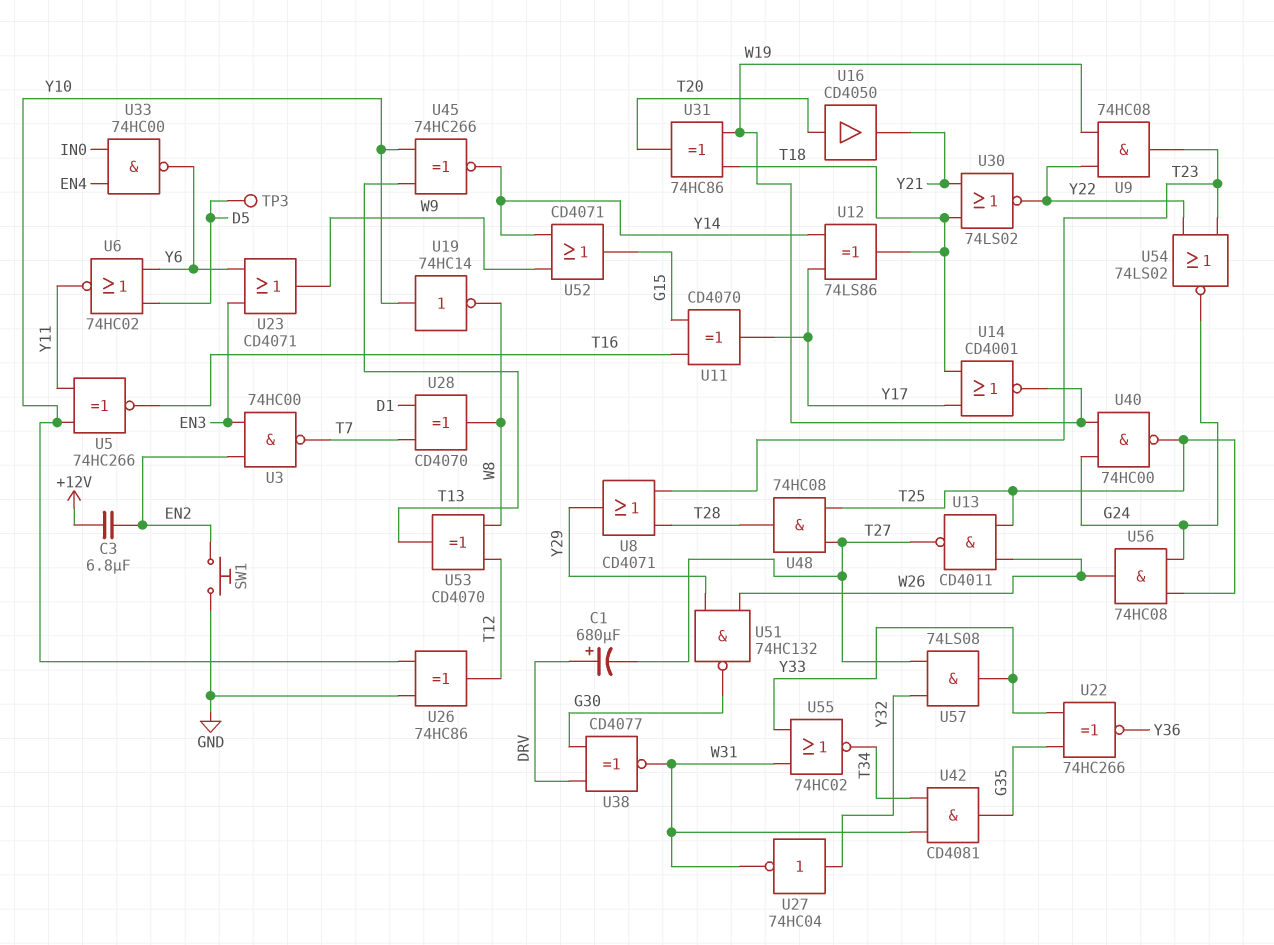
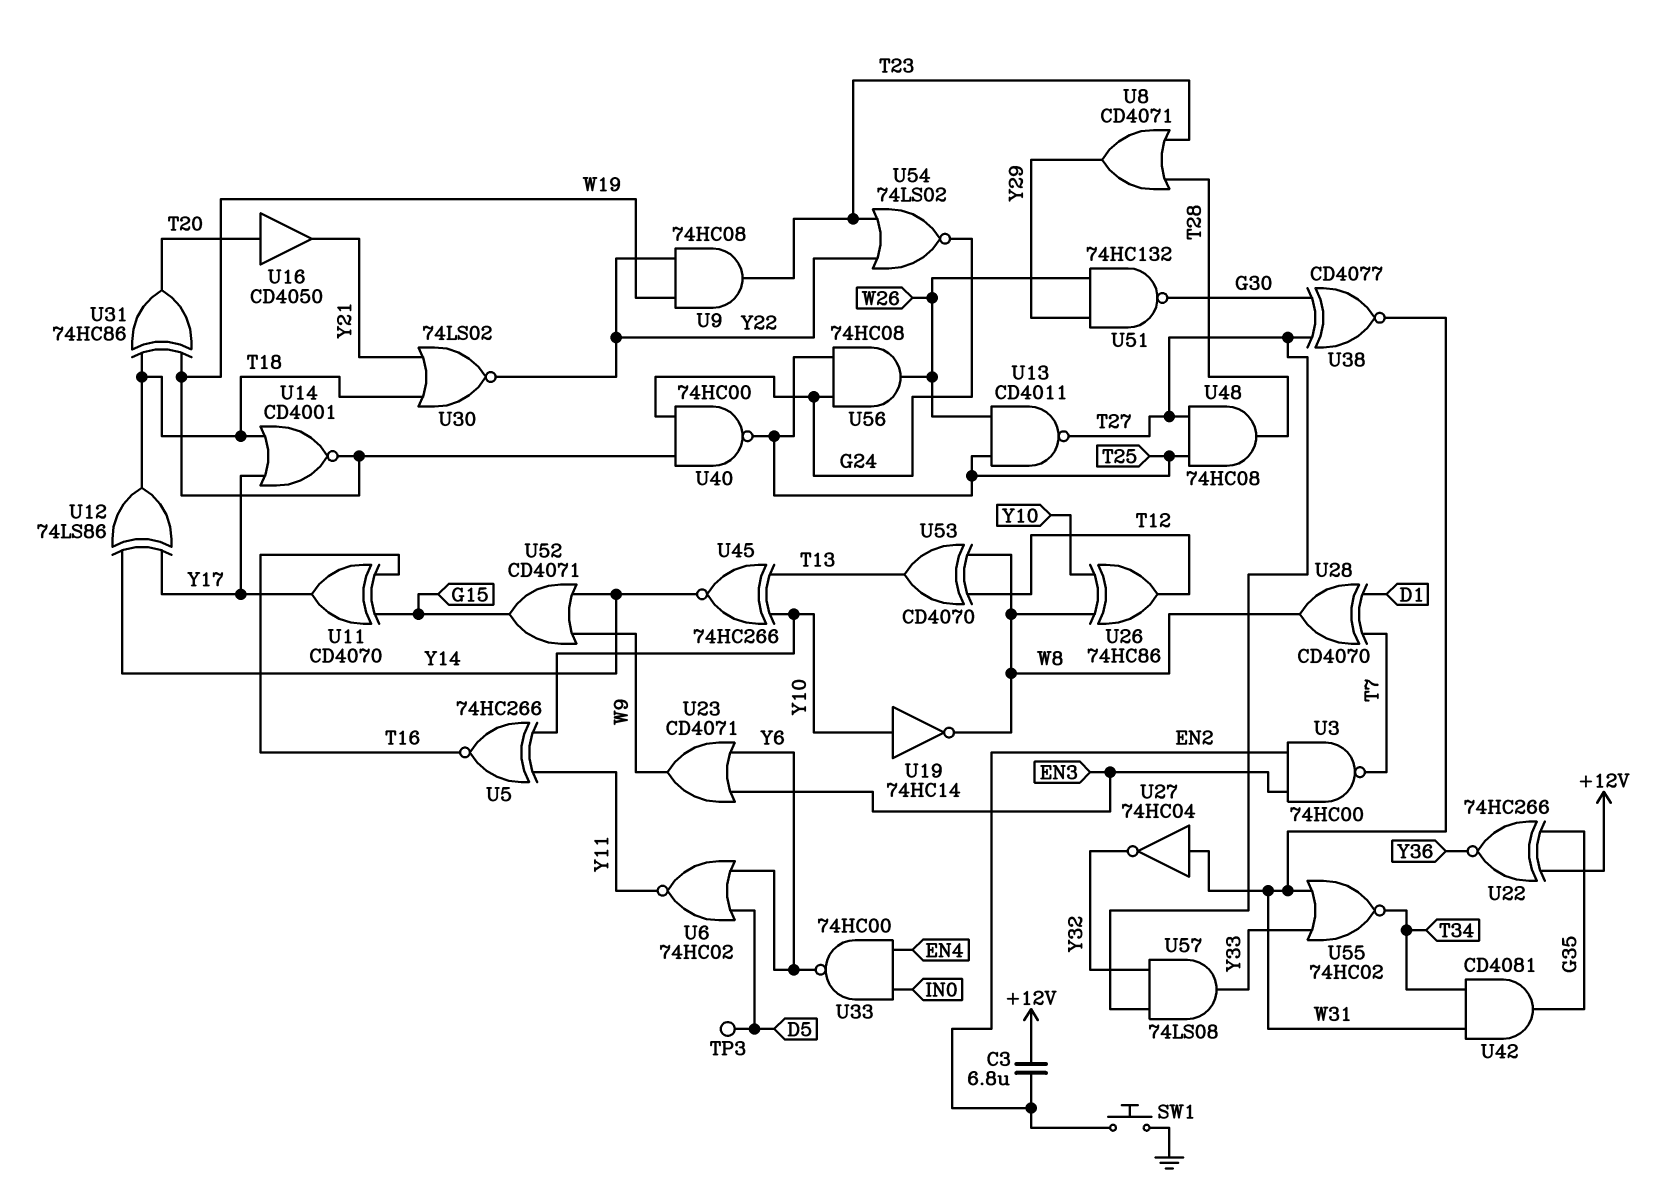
C1: 680uF (plus DRV, minus T27) -> none
U22: XNOR 74HC266 (in G35, in Y33, out Y36) -> XNOR 74HC266 (in +12V, in G35, out Y36)
U26: XOR 74HC86 (in GND, in Y10, out T12) -> XOR 74HC86 (in W8, in Y10, out T12)
U27: NOT 74HC04 (in Y32, out W31) -> NOT 74HC04 (in W31, out Y32)
U38: XNOR CD4077 (in DRV, in G30, out W31) -> XNOR CD4077 (in G30, in T27, out W31)

